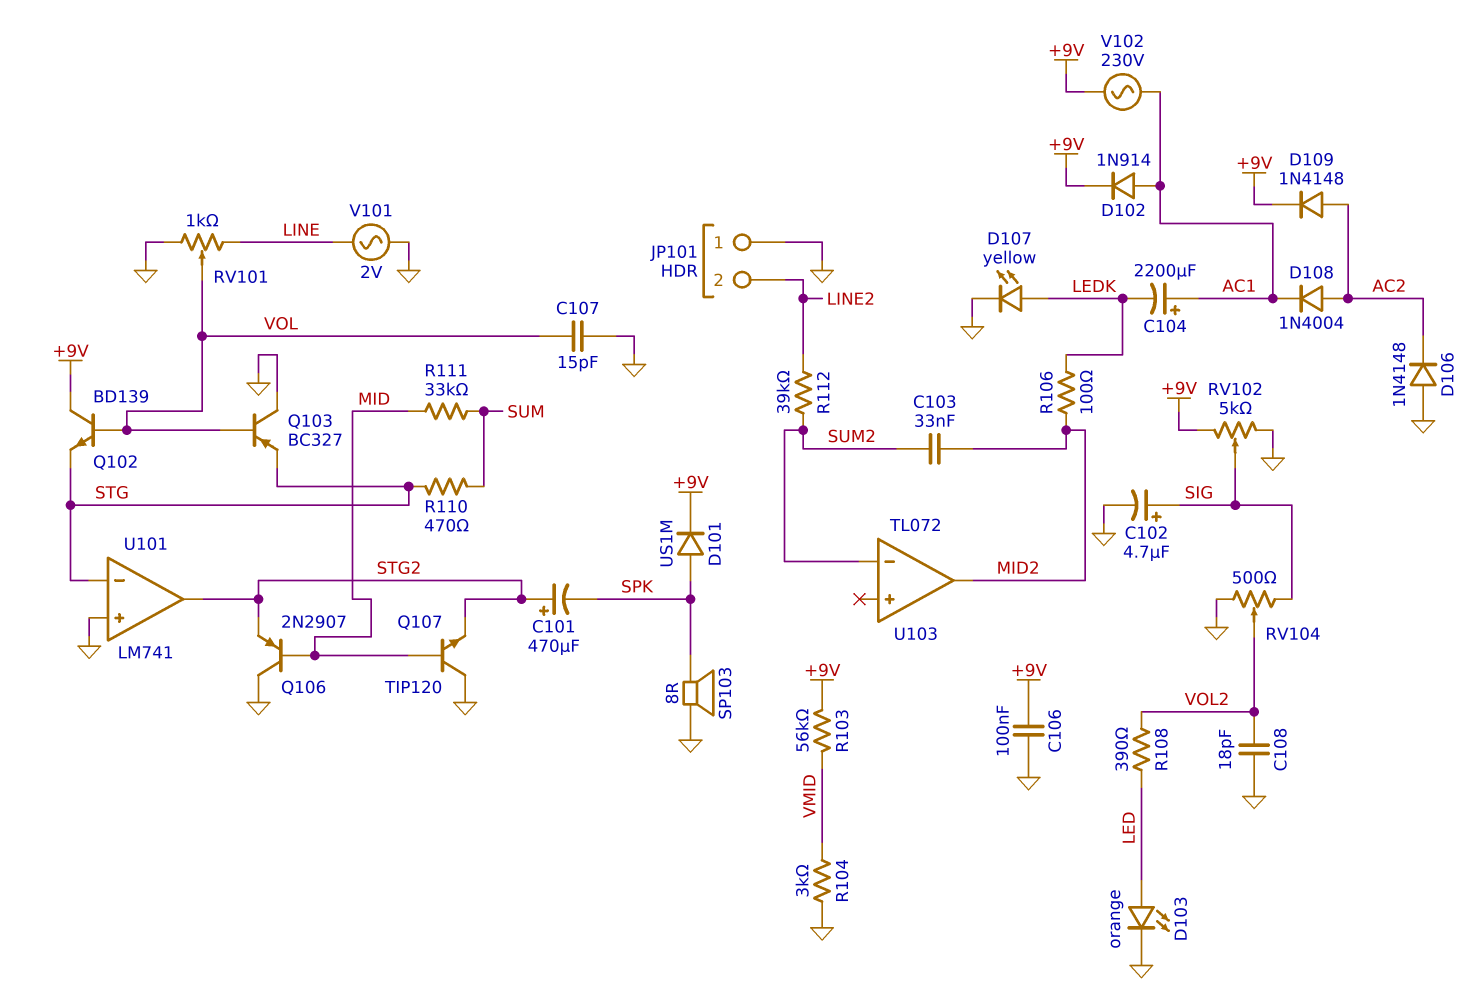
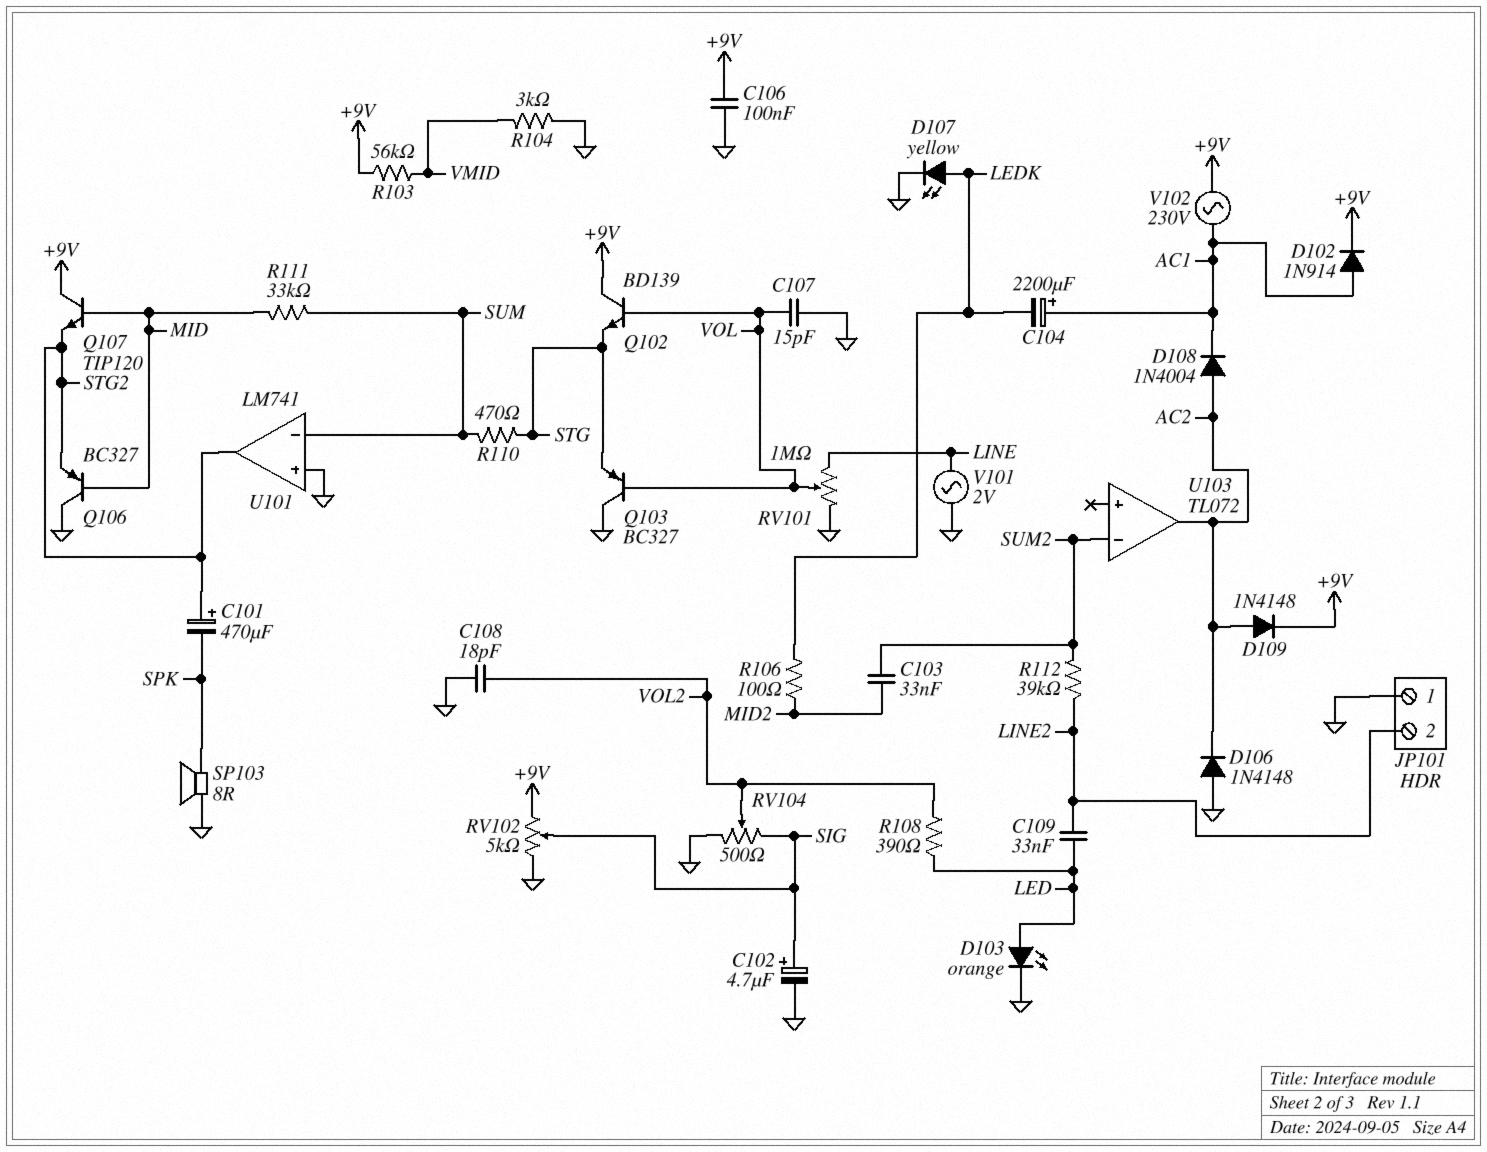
C109: none -> 33nF (LED, LINE2)
D101: diode US1M (A SPK, K +9V) -> none
Q106: PNP 2N2907 (B MID, C GND, E STG2) -> PNP BC327 (B MID, C GND, E STG2)
Q107: NPN TIP120 (B MID, C GND, E STG2) -> NPN TIP120 (B MID, C +9V, E STG2)
RV101: 1k (GND, LINE, wiper VOL) -> 1M (GND, LINE, wiper VOL)
U101 pin in-: STG -> SUM
U103 pin out: MID2 -> AC2

